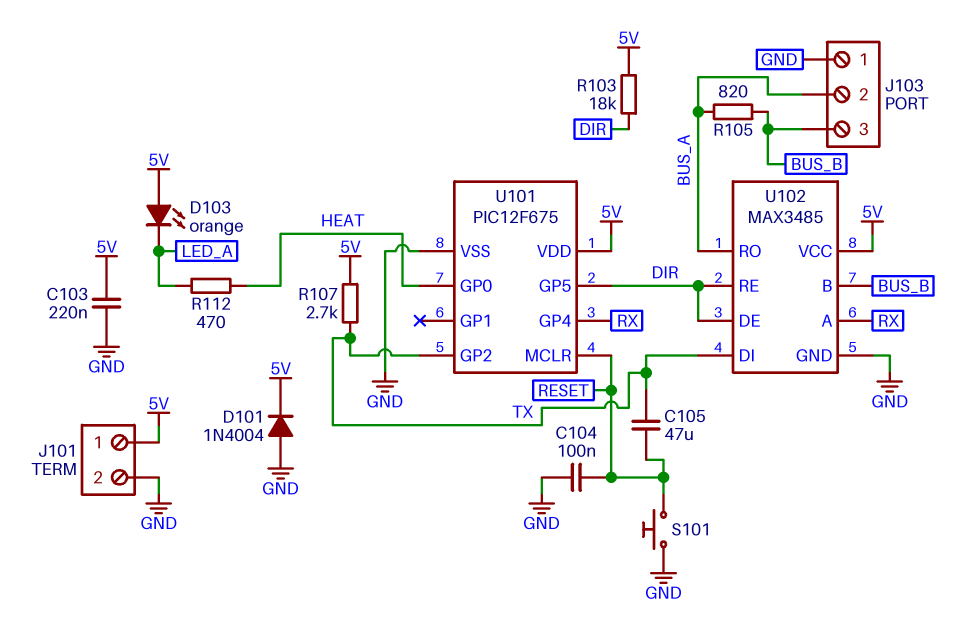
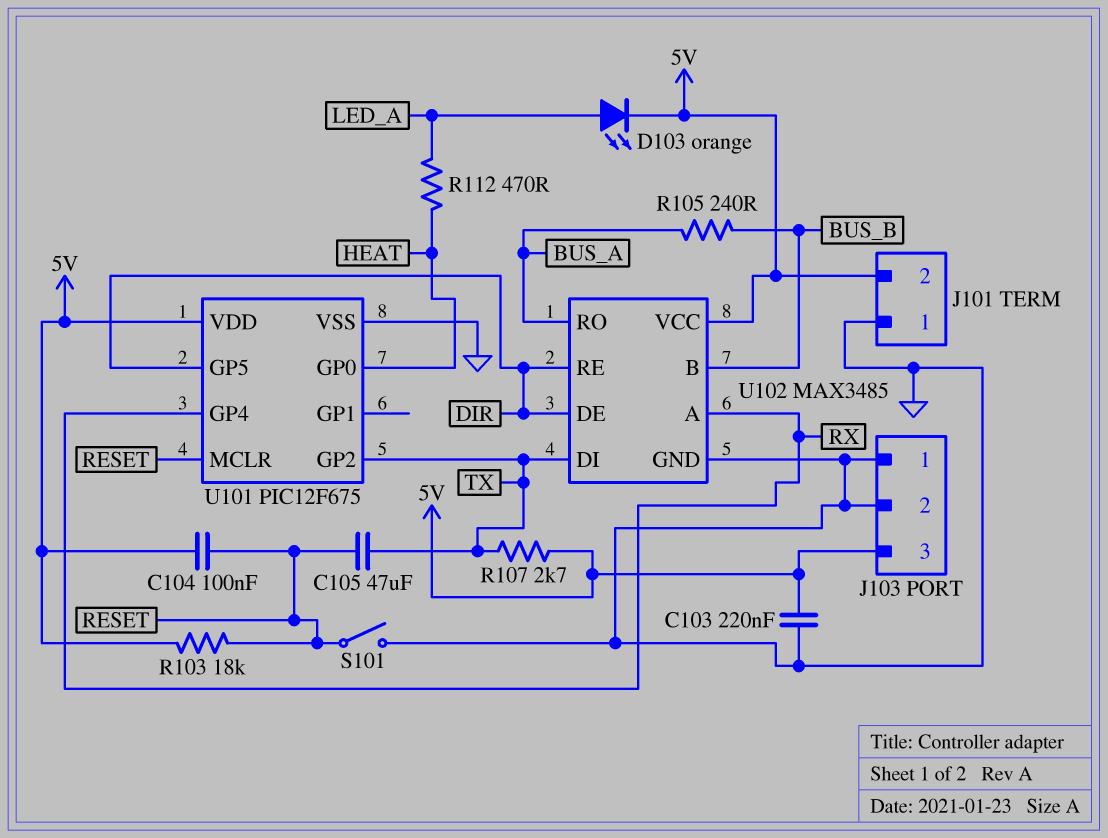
C104: 100nF (GND, RESET) -> 100nF (5V, RESET)
D101: diode 1N4004 (A GND, K 5V) -> none
D103: LED orange (A 5V, K LED_A) -> LED orange (A LED_A, K 5V)
J101 pin 1: 5V -> GND
J101 pin 2: GND -> 5V
J103 pin 2: BUS_A -> GND
J103 pin 3: BUS_B -> 5V
R103: 18k (5V, DIR) -> 18k (5V, RESET)
R105: 820 (BUS_A, BUS_B) -> 240 (BUS_A, BUS_B)
S101: button (GND, RESET) -> switch (GND, RESET)

